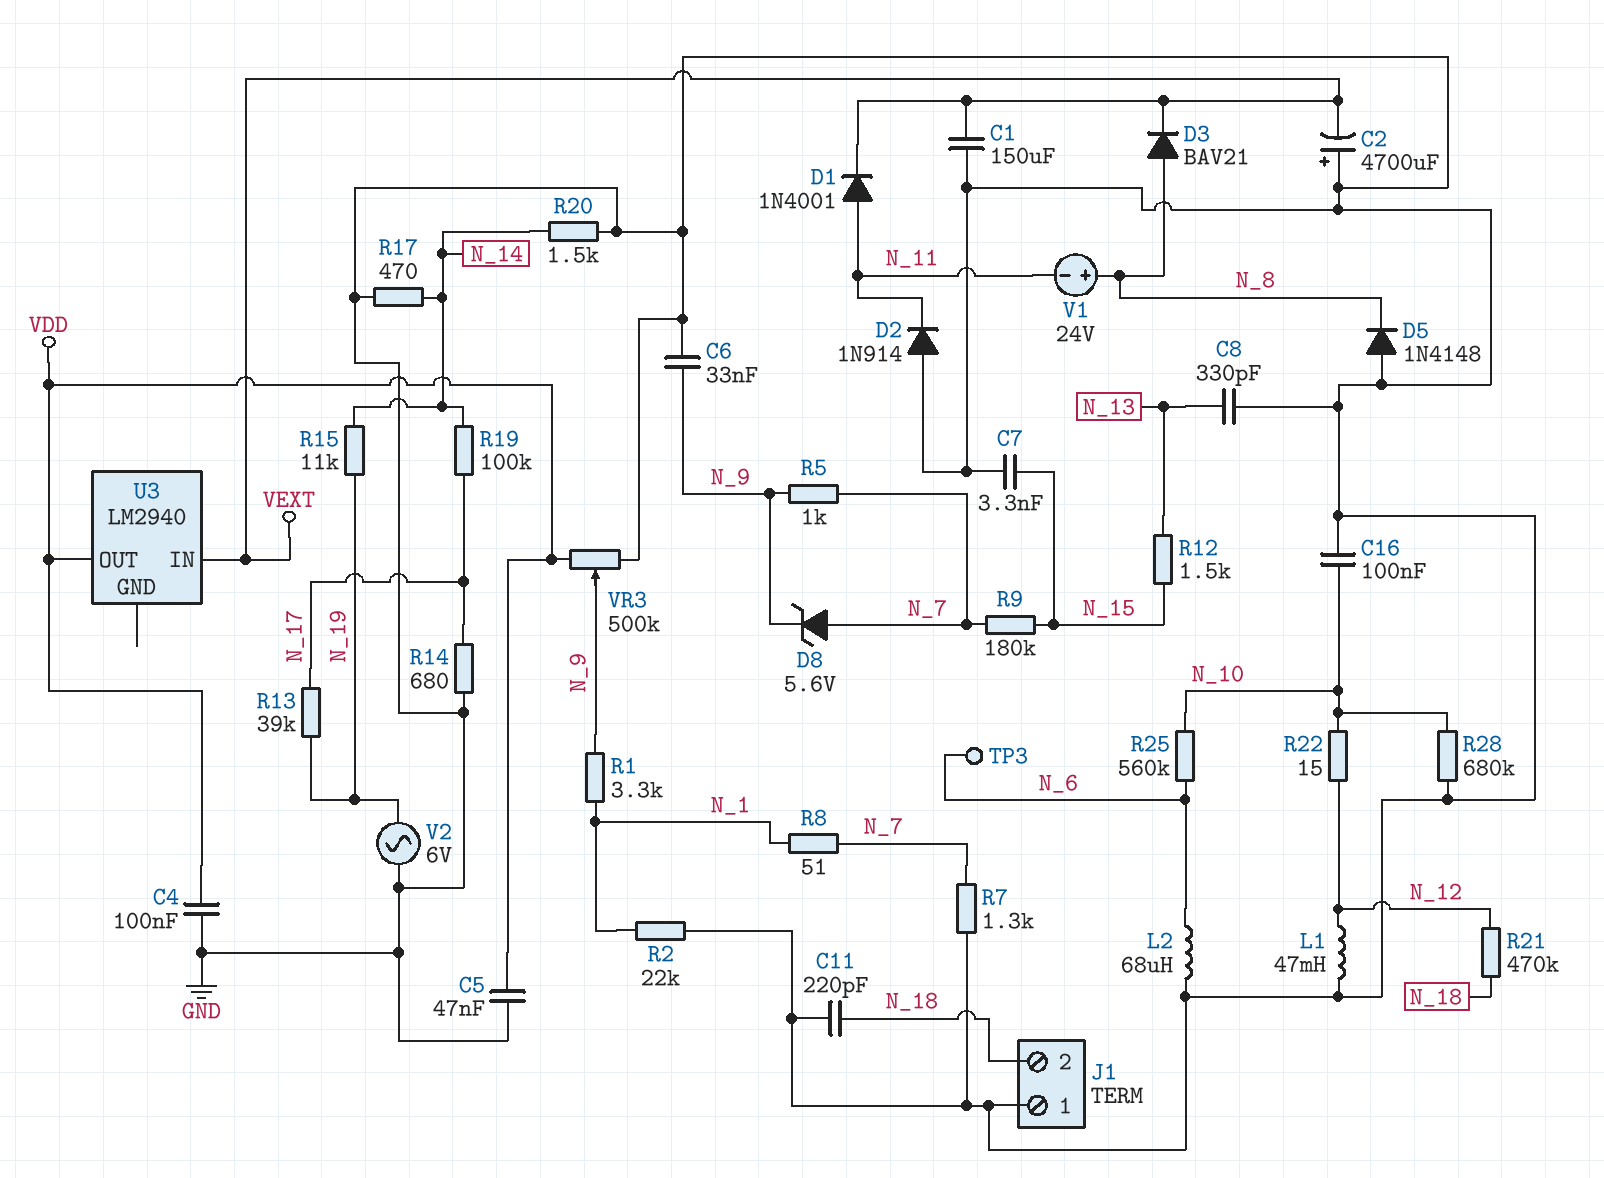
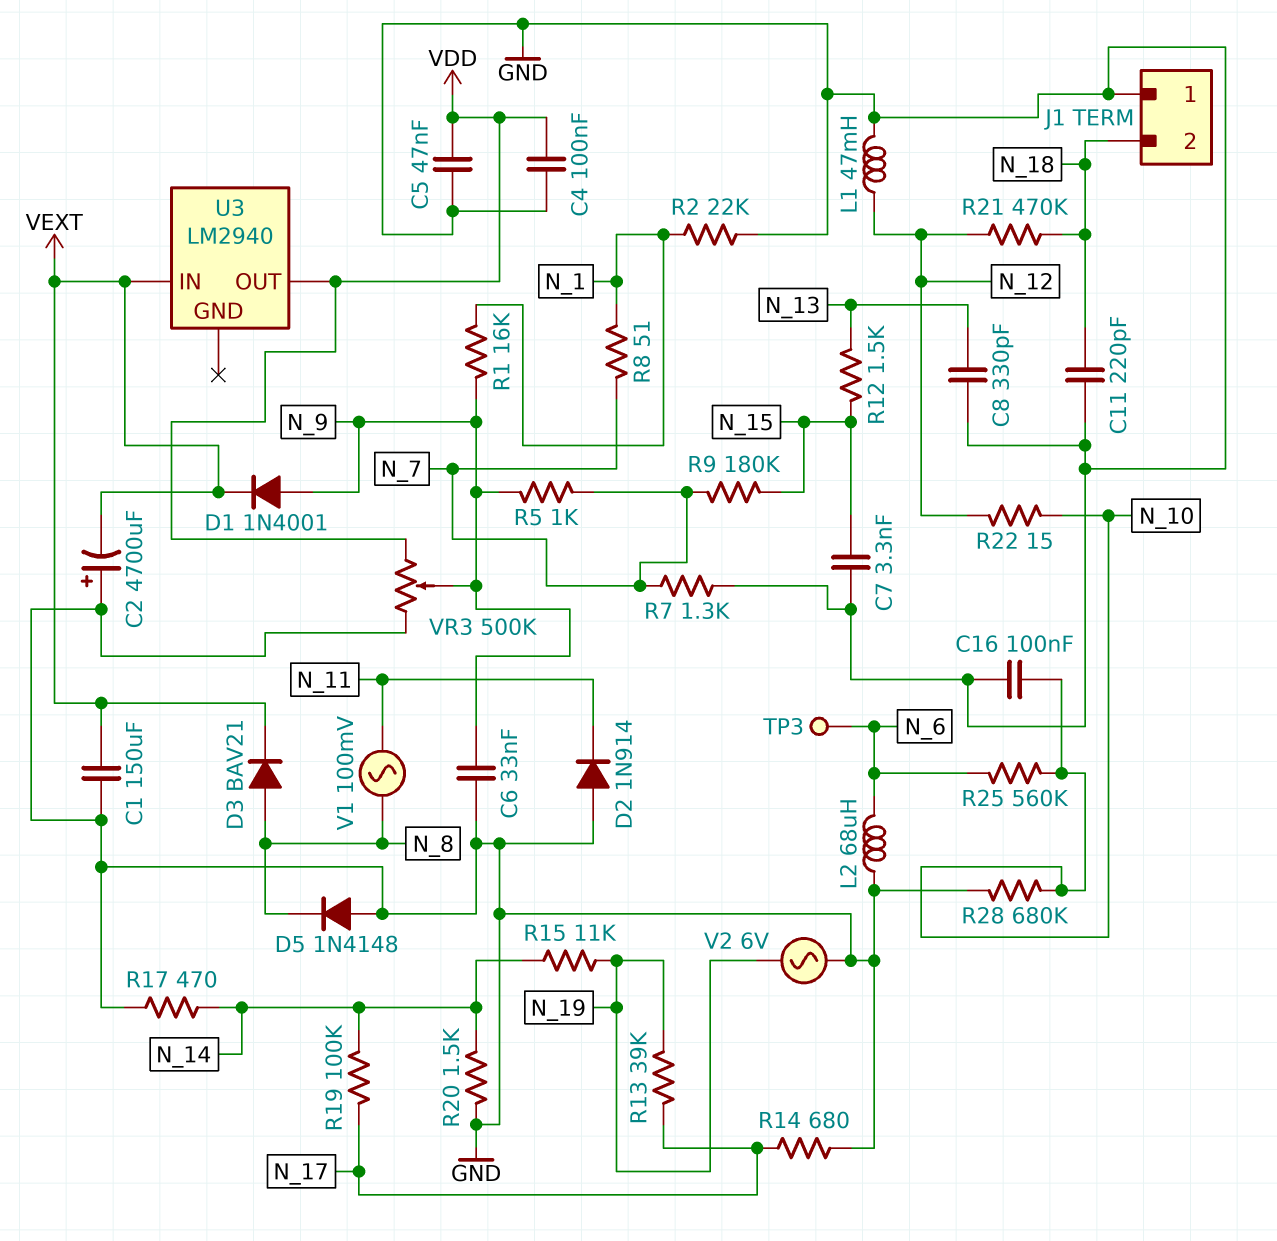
D1: diode 1N4001 (A N_11, K VEXT) -> diode 1N4001 (A N_9, K VEXT)
D8: zener 5.6V (A N_7, K N_9) -> none
R1: 3.3k (N_1, N_9) -> 16k (N_1, N_9)
V1: 24V (plus N_8, minus N_11) -> AC 100mV (N_8, N_11)

